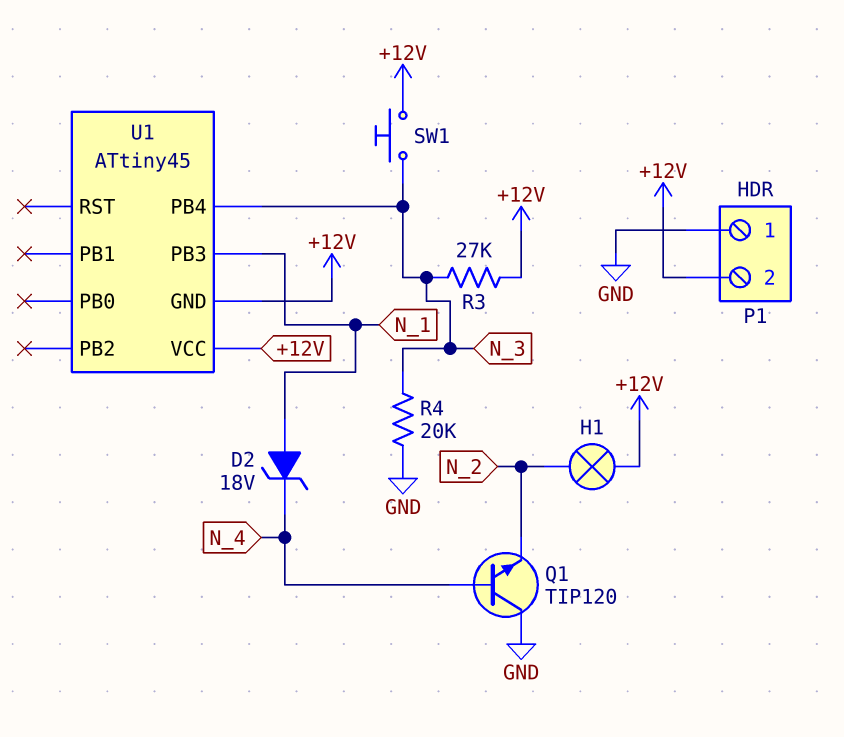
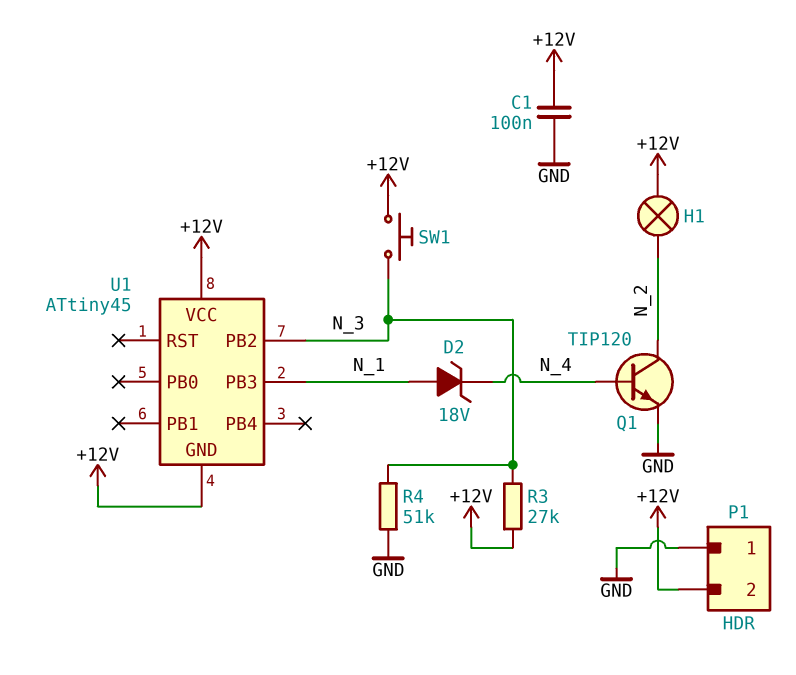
C1: none -> 100nF (+12V, GND)
Q1: NPN TIP120 (B N_4, C GND, E N_2) -> NPN TIP120 (B N_4, C N_2, E GND)
R4: 20k (GND, N_3) -> 51k (GND, N_3)
U1 pin PB2: none -> N_3
U1 pin PB4: N_3 -> none

